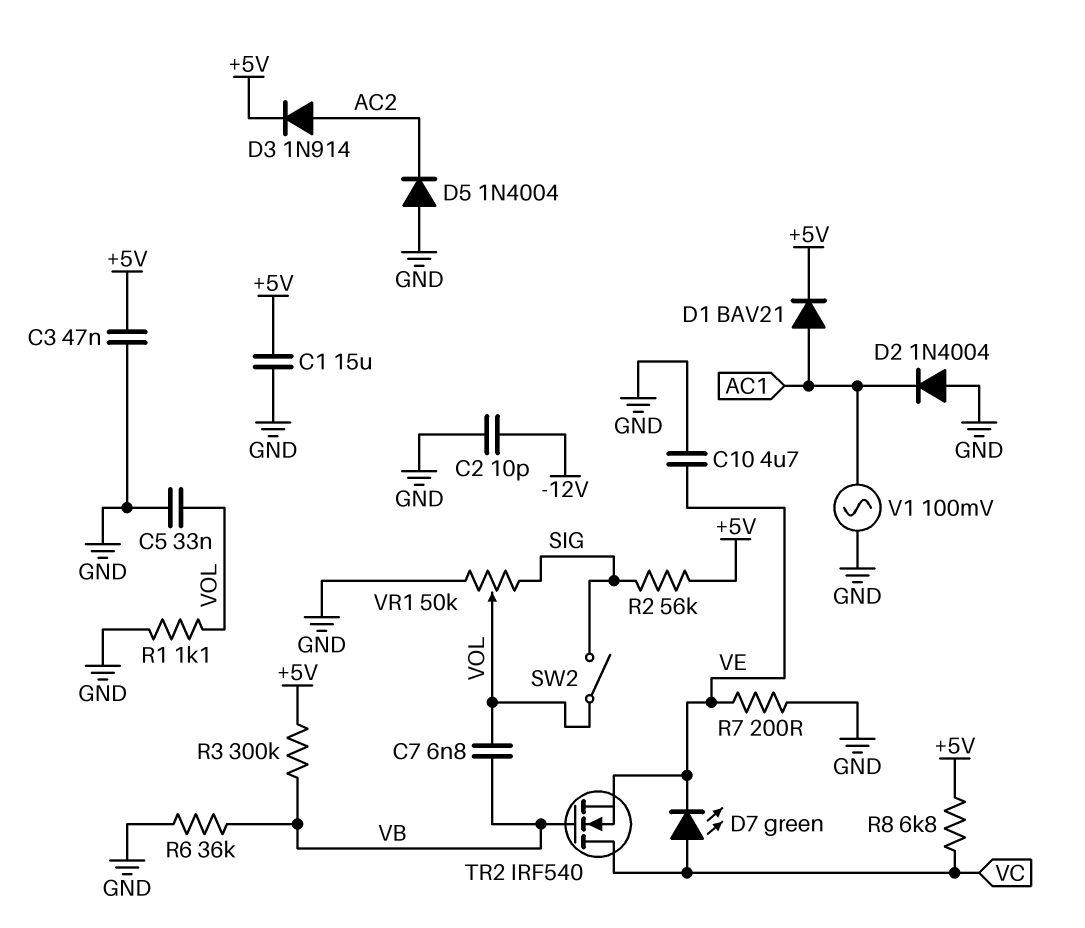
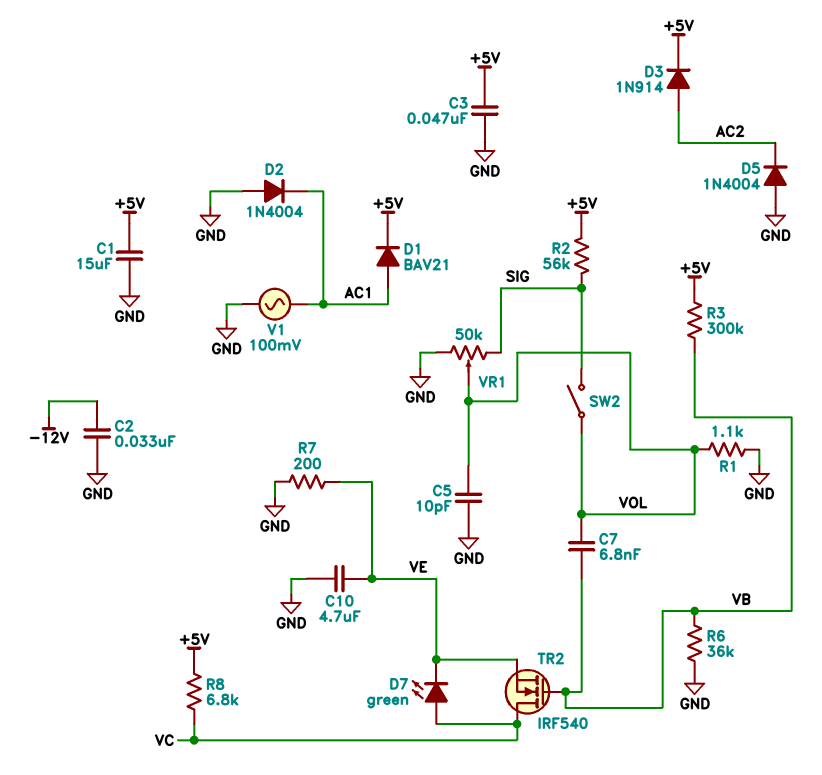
C2: 10pF (-12V, GND) -> 33nF (-12V, GND)
C5: 33nF (GND, VOL) -> 10pF (GND, VOL)

